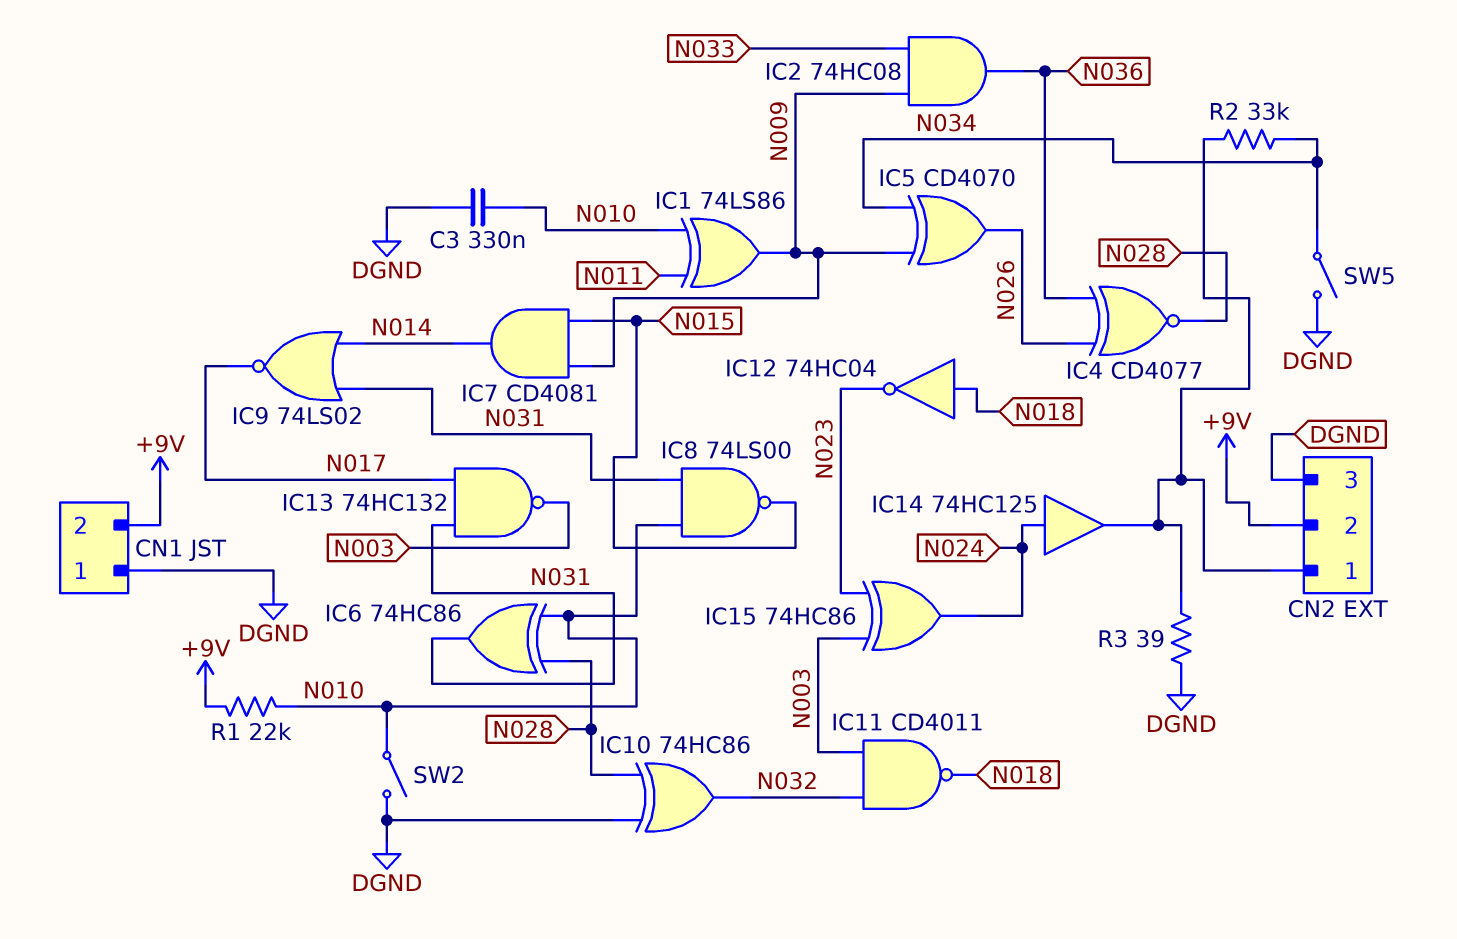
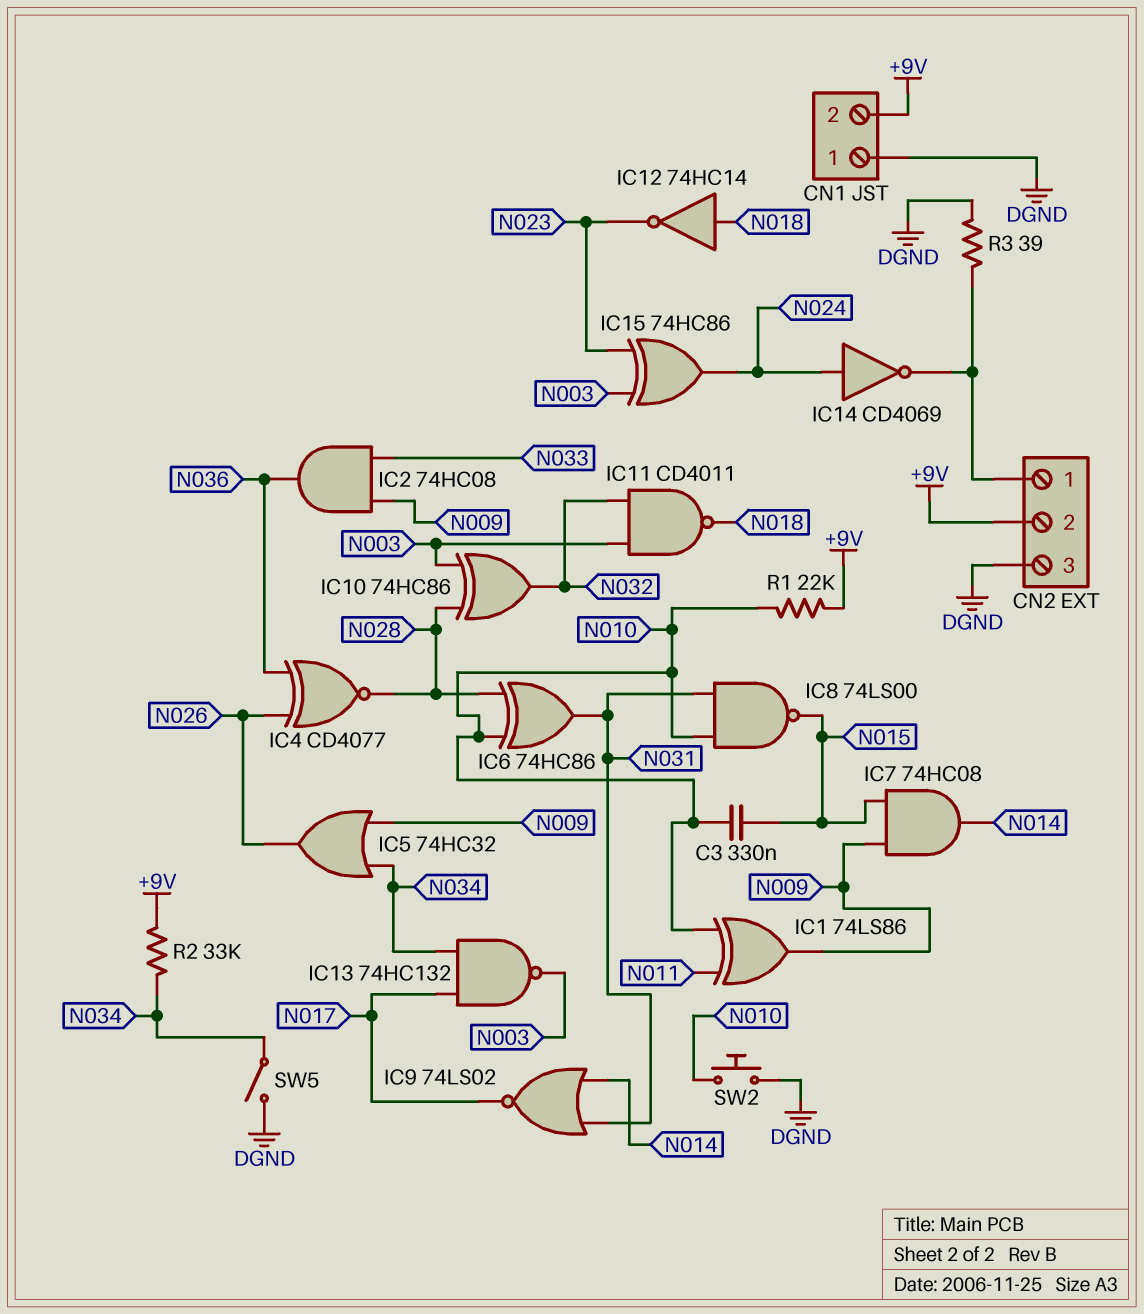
C3: 330nF (DGND, N010) -> 330nF (N010, N015)
IC5: XOR CD4070 (in N009, in N034, out N026) -> OR 74HC32 (in N009, in N034, out N026)
IC7: AND CD4081 (in N009, in N015, out N014) -> AND 74HC08 (in N009, in N015, out N014)
IC10: XOR 74HC86 (in DGND, in N028, out N032) -> XOR 74HC86 (in N003, in N028, out N032)
IC12: NOT 74HC04 (in N018, out N023) -> NOT 74HC14 (in N018, out N023)
IC13: NAND 74HC132 (in N017, in N031, out N003) -> NAND 74HC132 (in N017, in N034, out N003)
IC14: buffer 74HC125 (in N024, out CN2/1) -> NOT CD4069 (in N024, out CN2/1)
R2: 33k (CN2/1, N034) -> 33k (+9V, N034)
SW2: switch (DGND, N010) -> button (DGND, N010)

